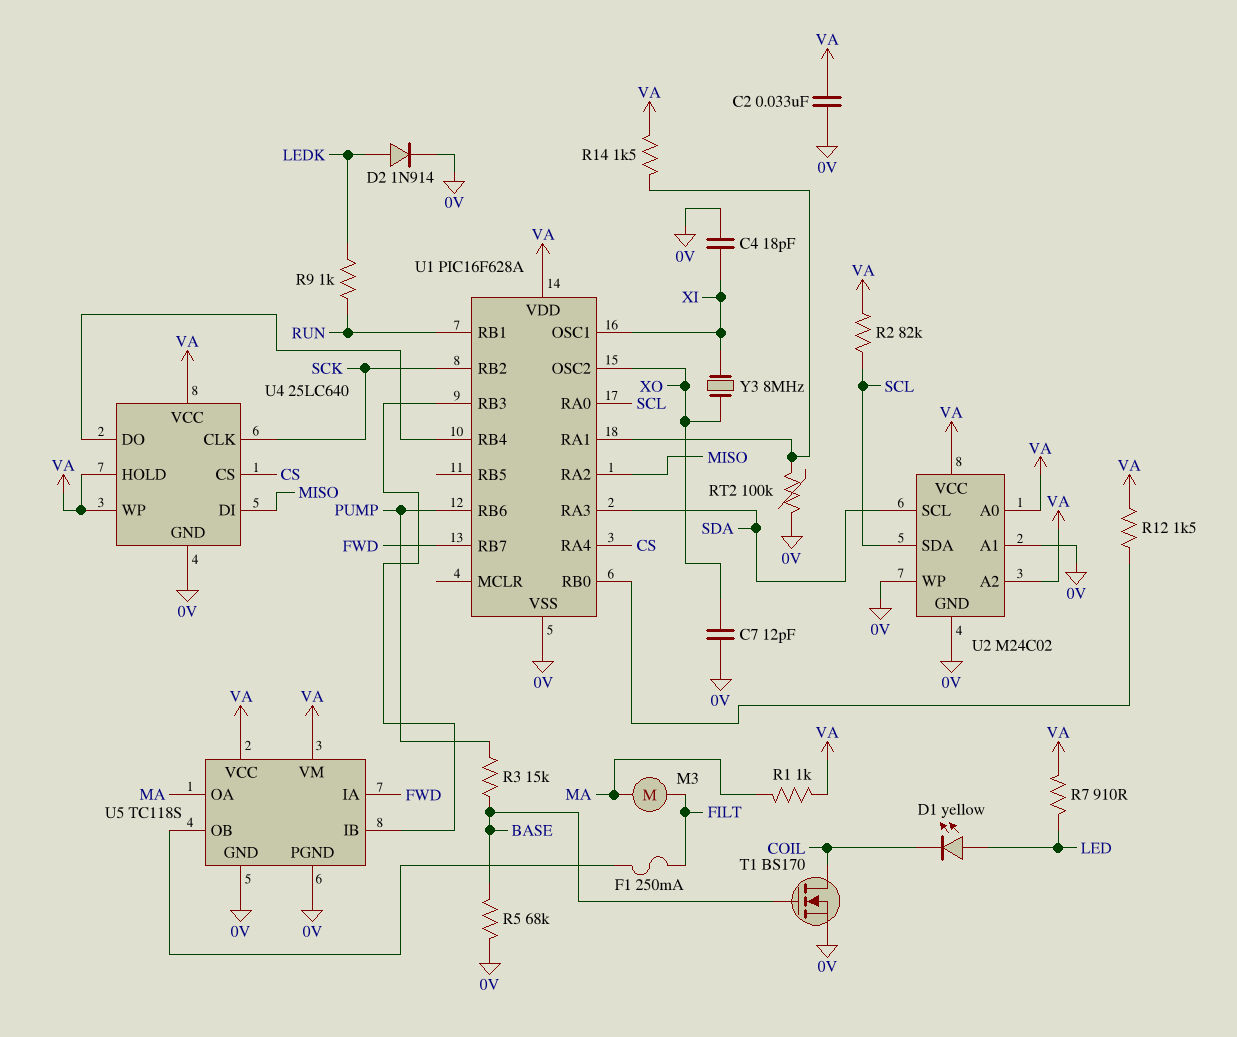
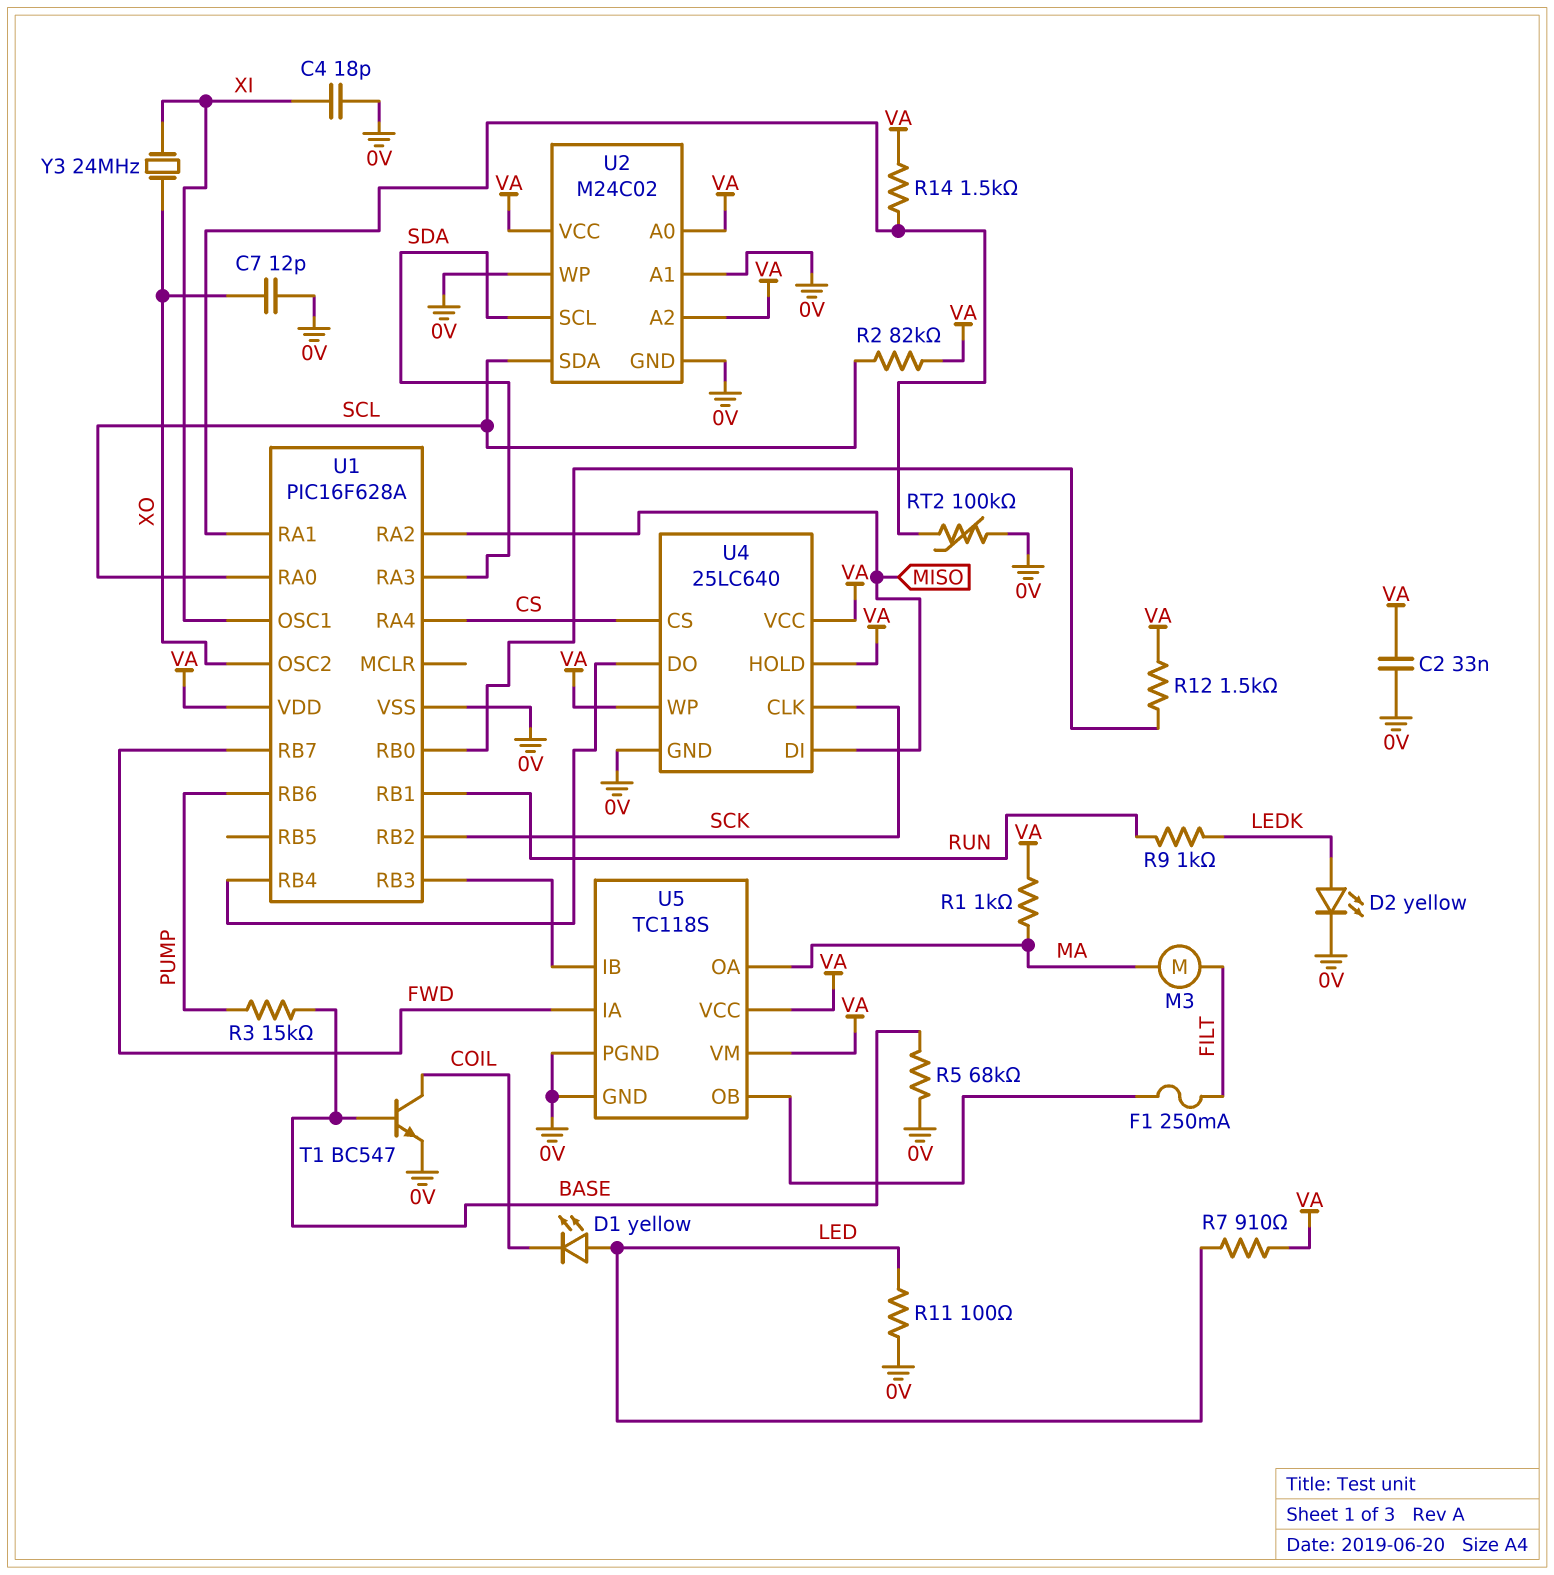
D2: diode 1N914 (A LEDK, K 0V) -> LED yellow (A LEDK, K 0V)
R11: none -> 100 (0V, LED)
T1: NMOS BS170 (G BASE, D COIL, S 0V) -> NPN BC547 (B BASE, C COIL, E 0V)
Y3: 8MHz (XI, XO) -> 24MHz (XI, XO)

